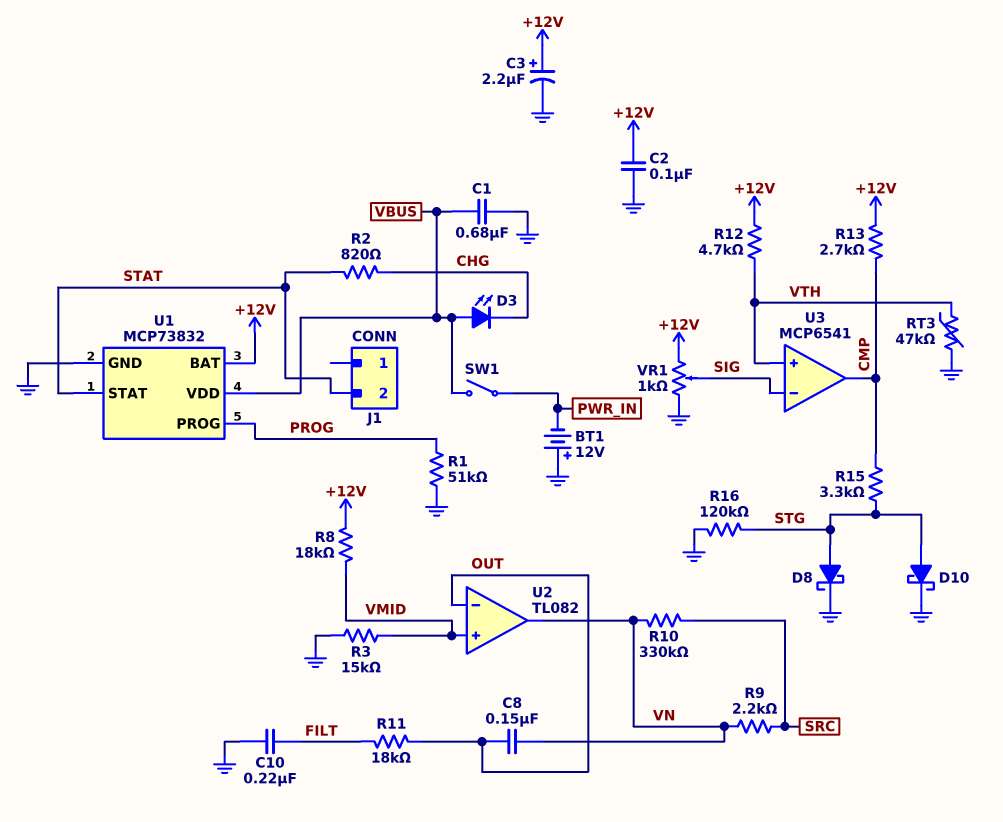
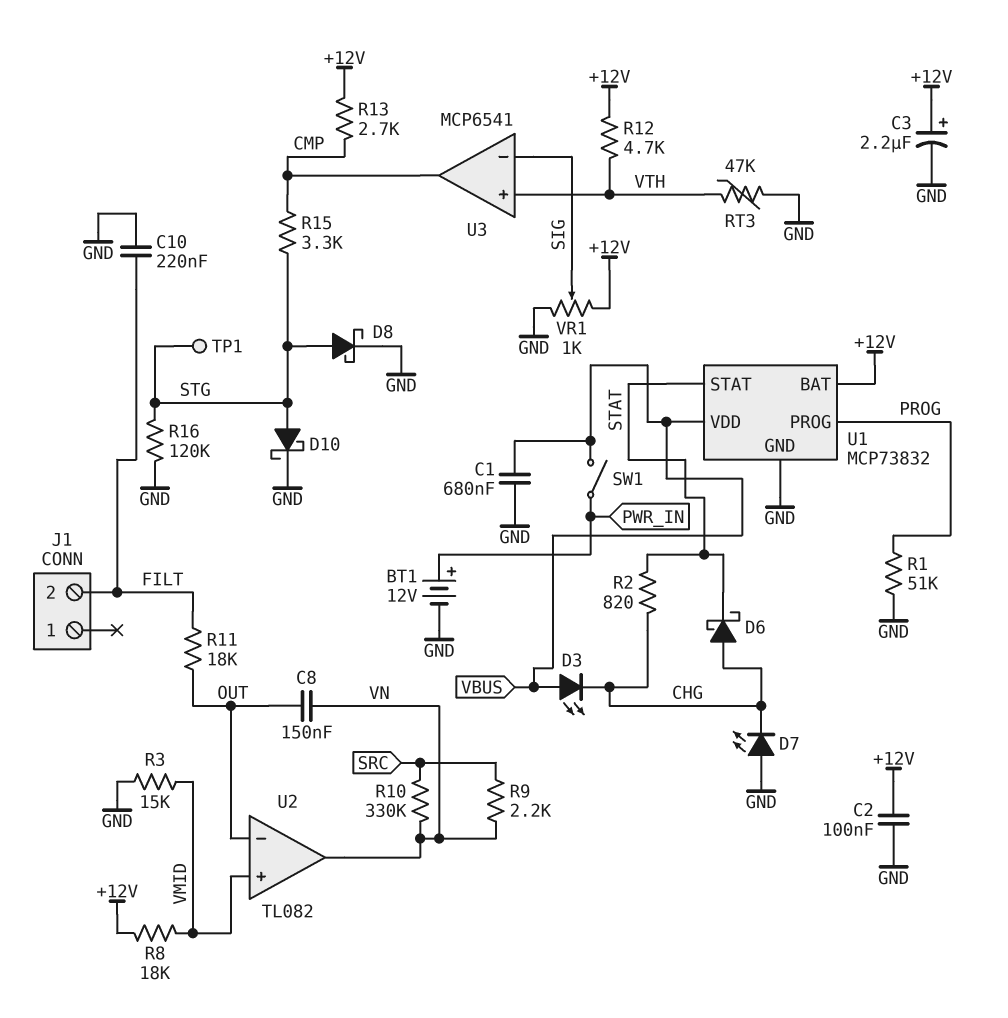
BT1: 12V (plus GND, minus PWR_IN) -> 12V (plus PWR_IN, minus GND)
D6: none -> schottky (A CHG, K STAT)
D7: none -> LED (A GND, K CHG)
J1 pin 2: STAT -> FILT
TP1: none -> test point (STG)

